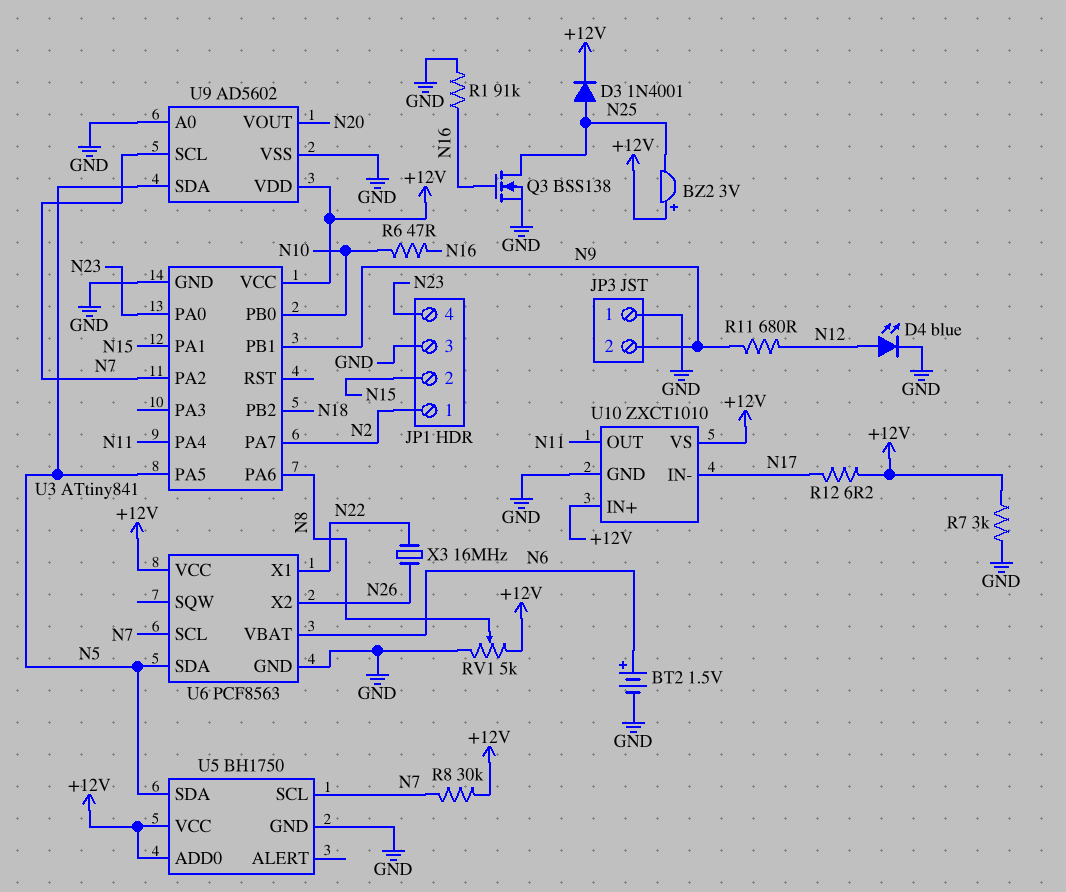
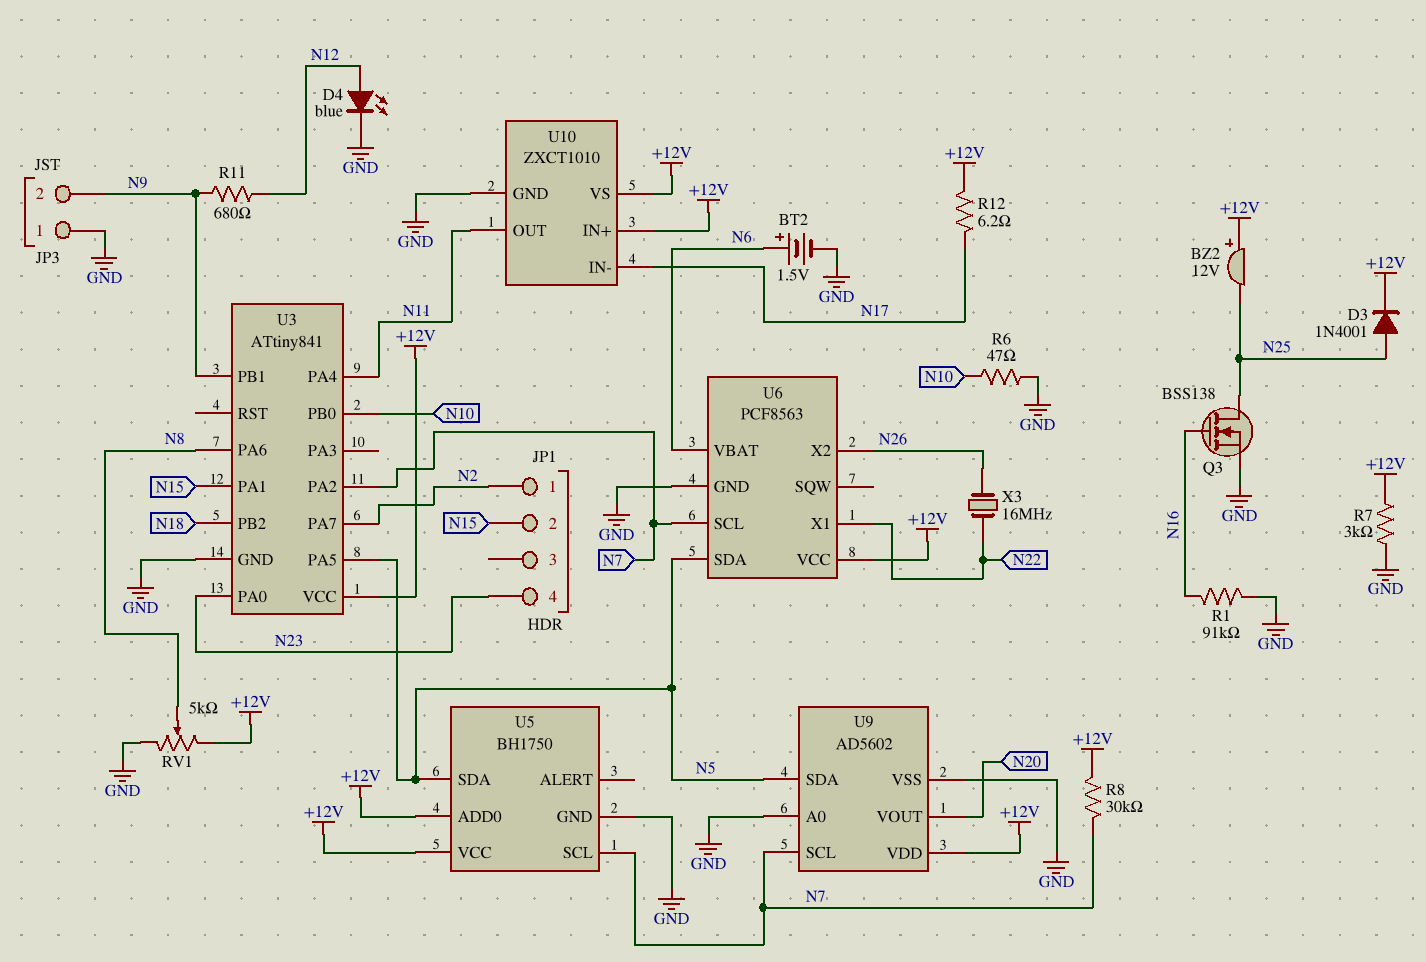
BZ2: buzzer 3V (plus +12V, minus N25) -> buzzer 12V (plus +12V, minus N25)
JP1 pin 3: GND -> none
R6: 47 (N10, N16) -> 47 (GND, N10)

